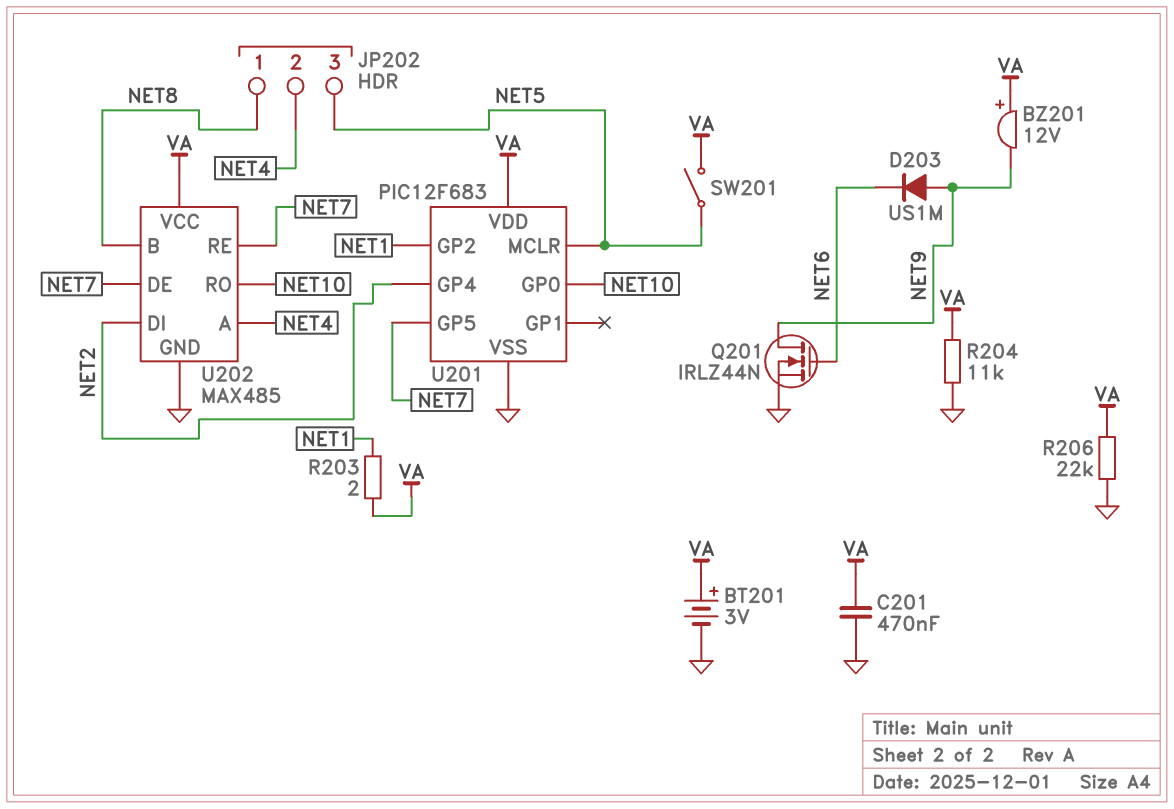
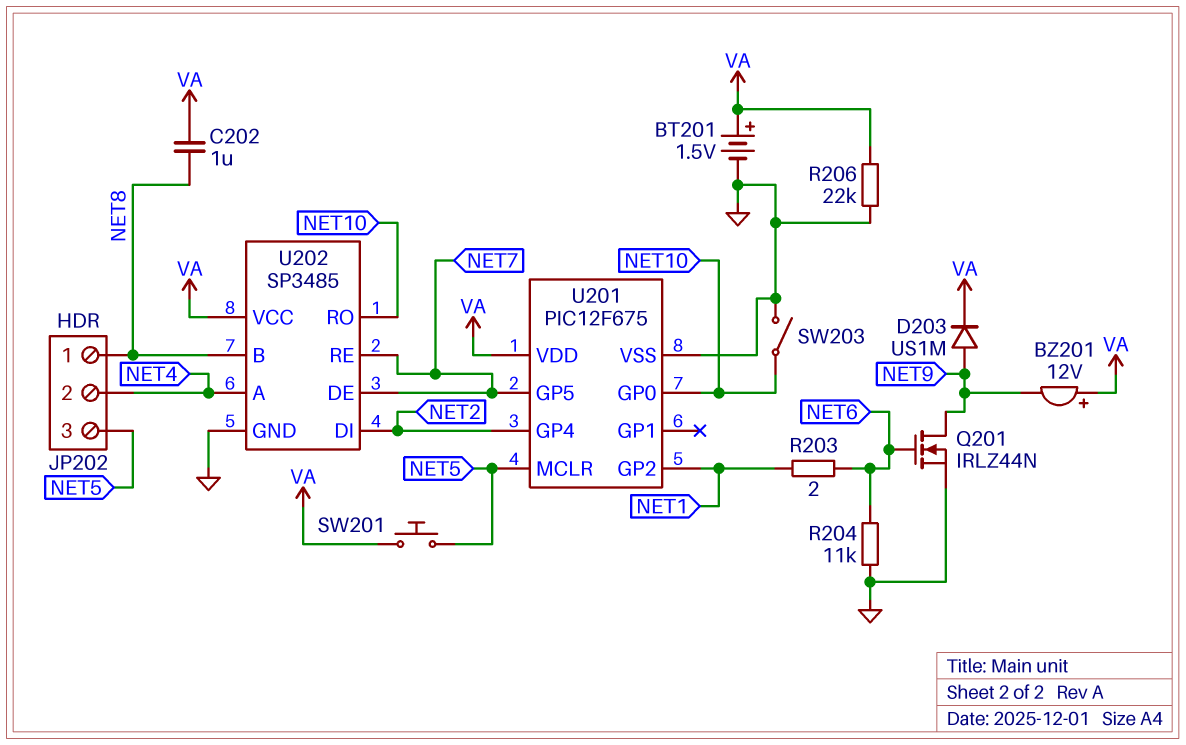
BT201: 3V (plus VA, minus GND) -> 1.5V (plus VA, minus GND)
C201: 470nF (GND, VA) -> none
C202: none -> 1uF (NET8, VA)
D203: diode US1M (A NET9, K NET6) -> diode US1M (A NET9, K VA)
R203: 2 (NET1, VA) -> 2 (NET1, NET6)
R204: 11k (GND, VA) -> 11k (GND, NET6)
SW201: switch (NET5, VA) -> button (NET5, VA)
SW203: none -> switch (GND, NET10)
U201: PIC12F683 -> PIC12F675
U202: MAX485 -> SP3485

